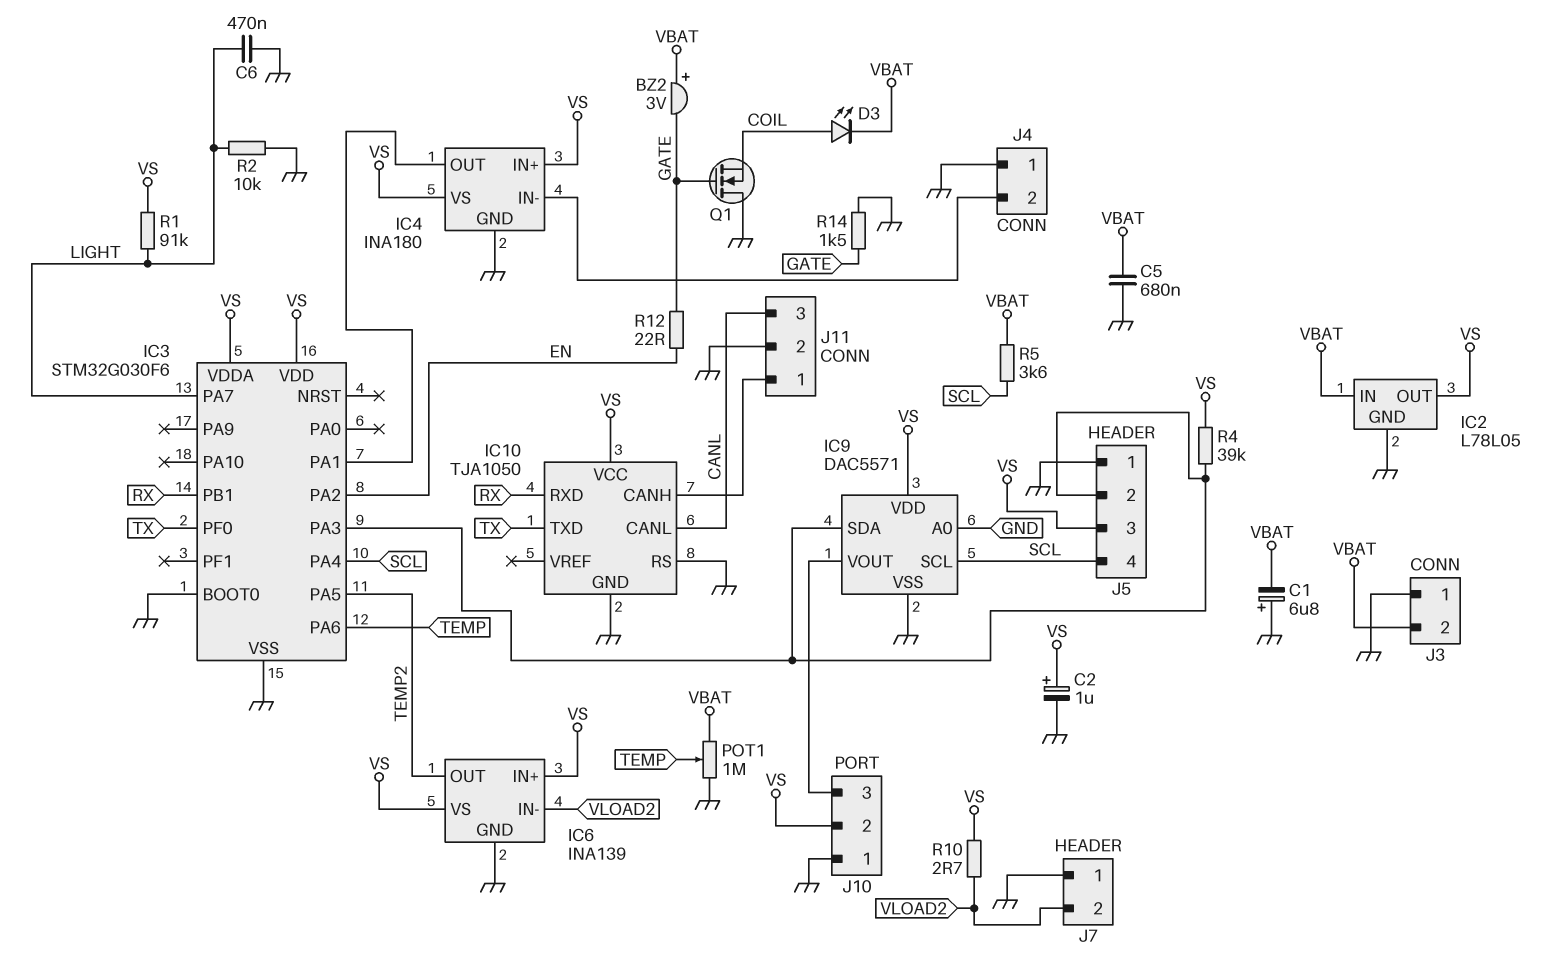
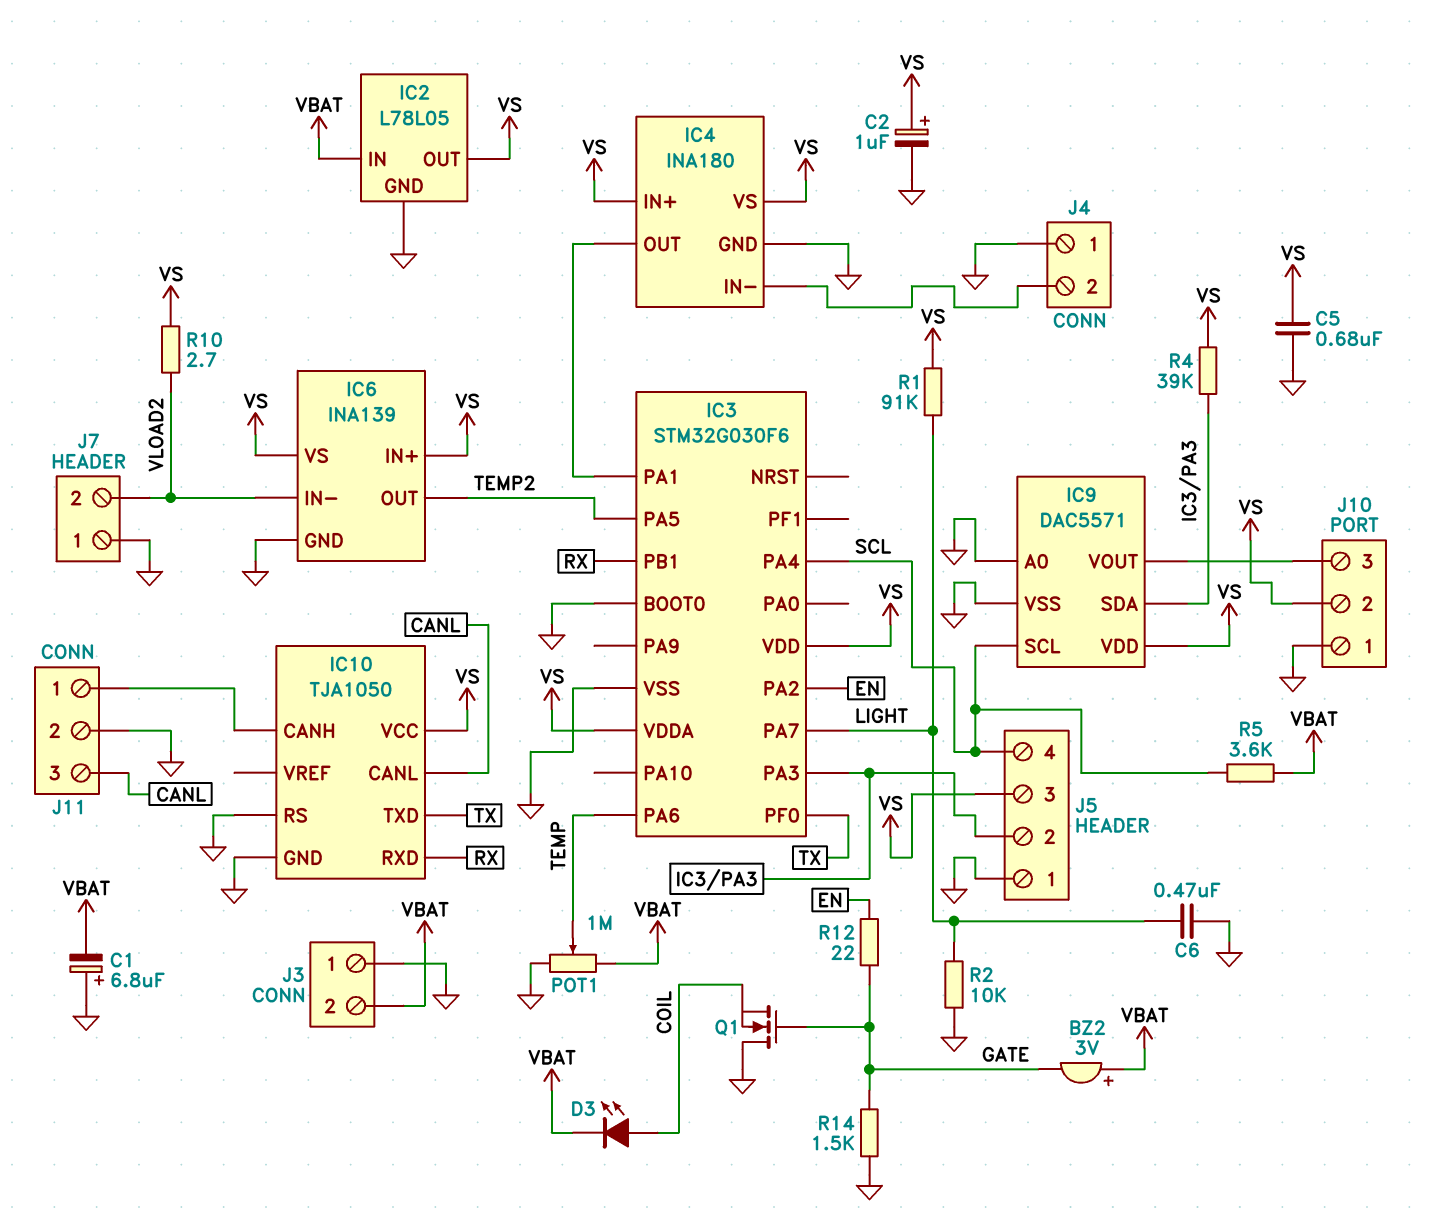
C5: 680nF (GND, VBAT) -> 680nF (GND, VS)

